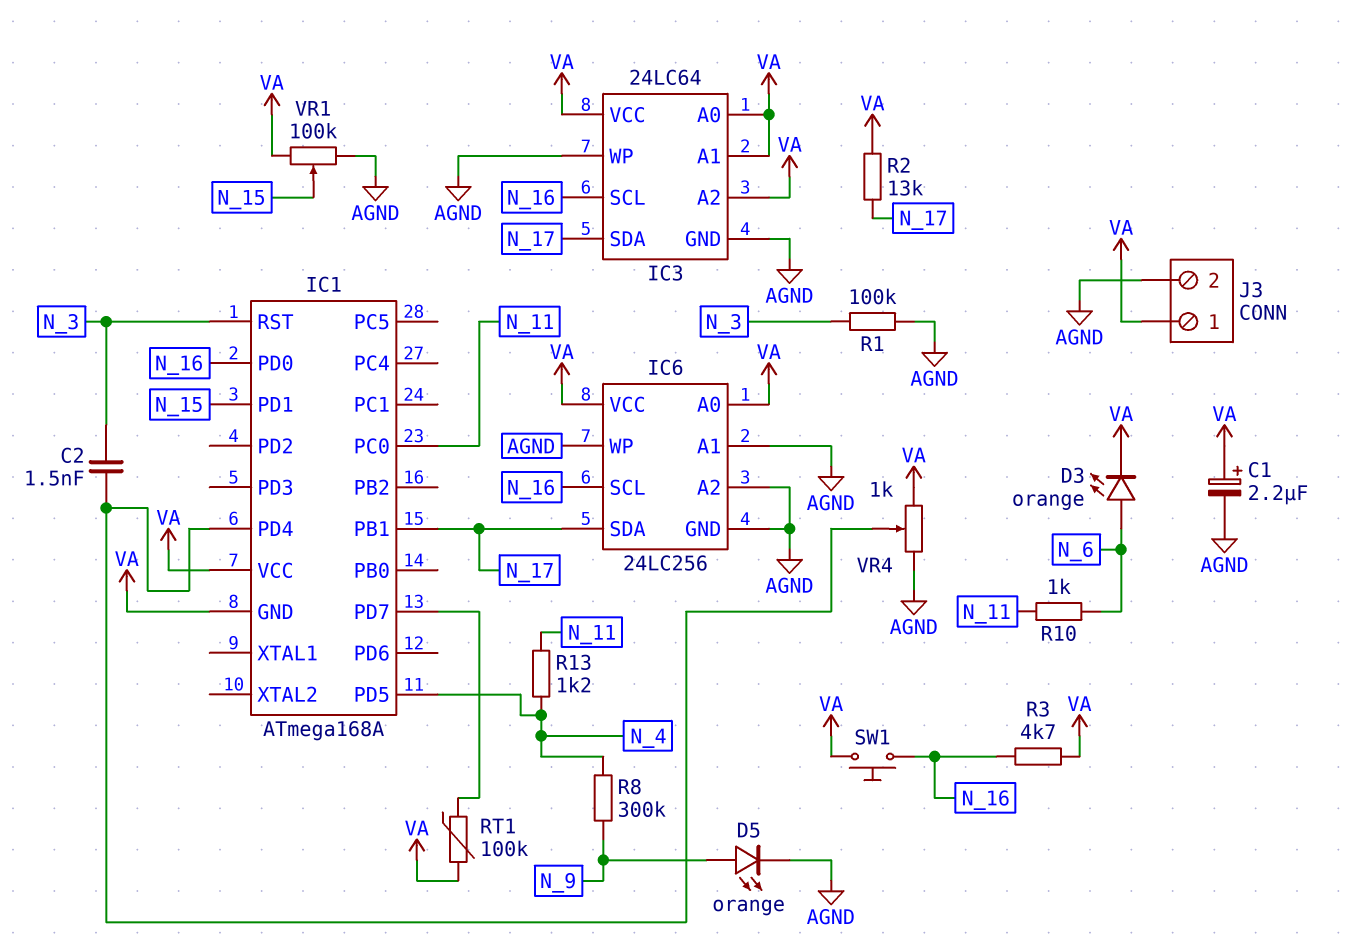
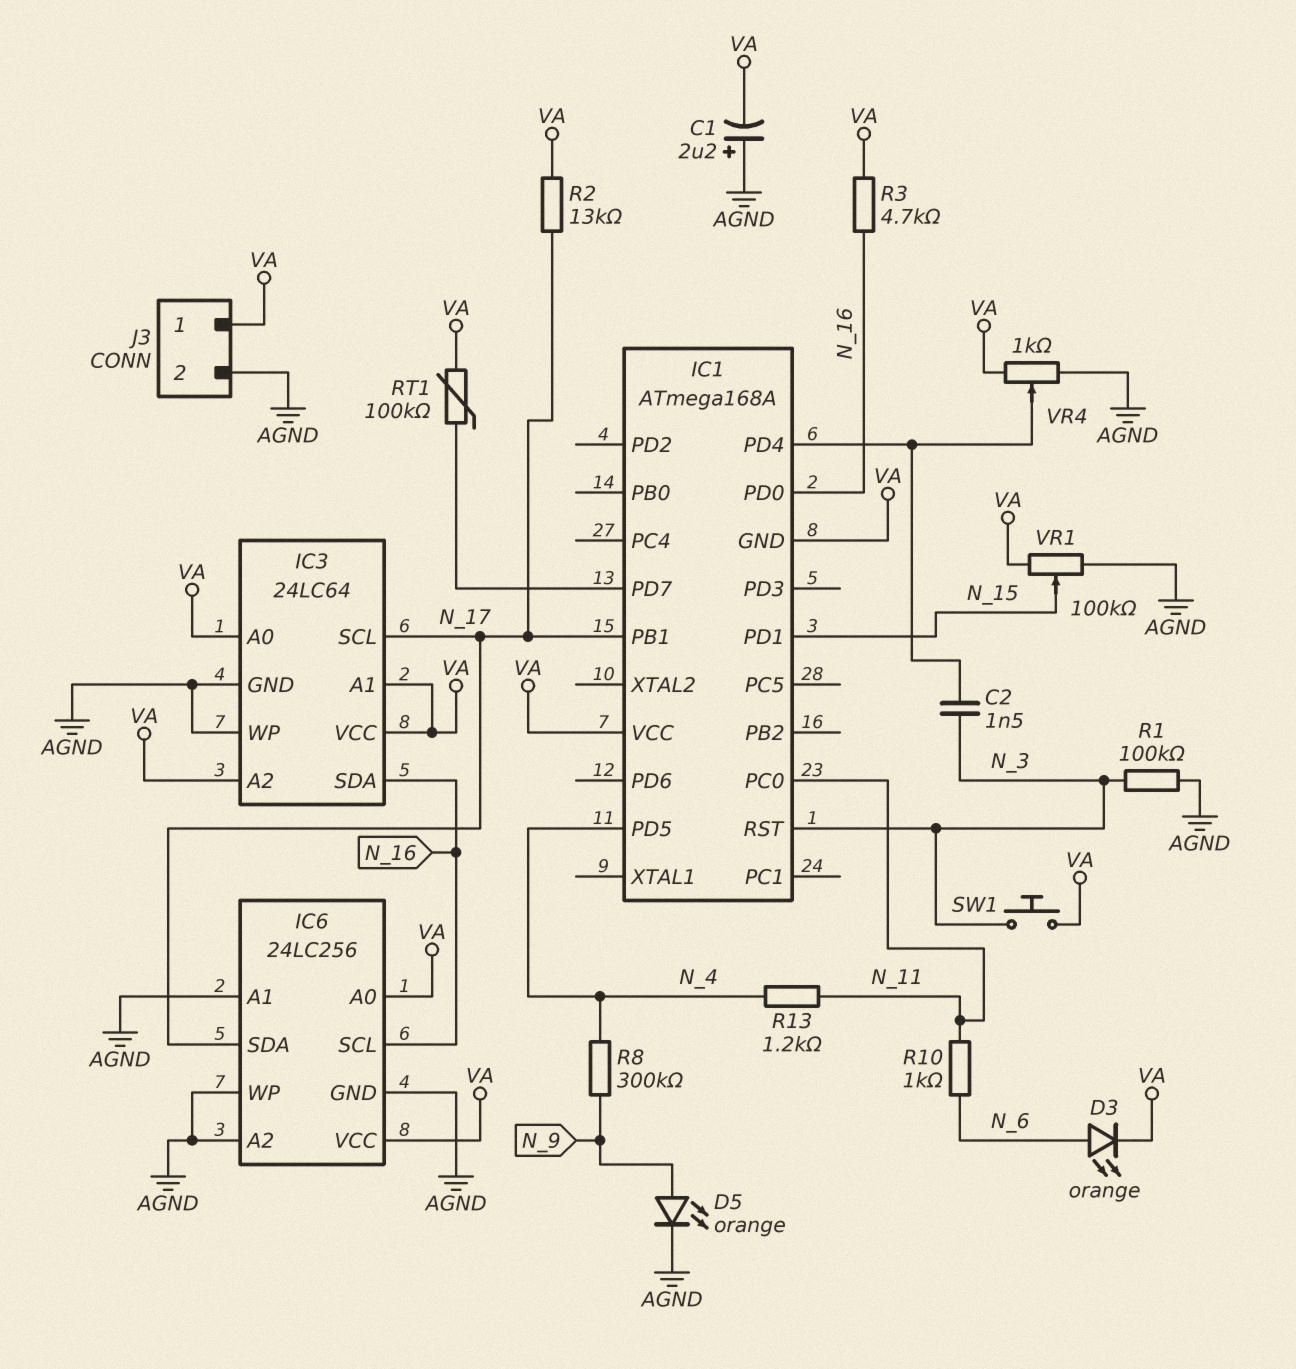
C1: 2.2uF (plus VA, minus AGND) -> 2.2uF (plus AGND, minus VA)
IC3 pin SCL: N_16 -> N_17
IC3 pin SDA: N_17 -> N_16
SW1: button (N_16, VA) -> button (N_3, VA)

